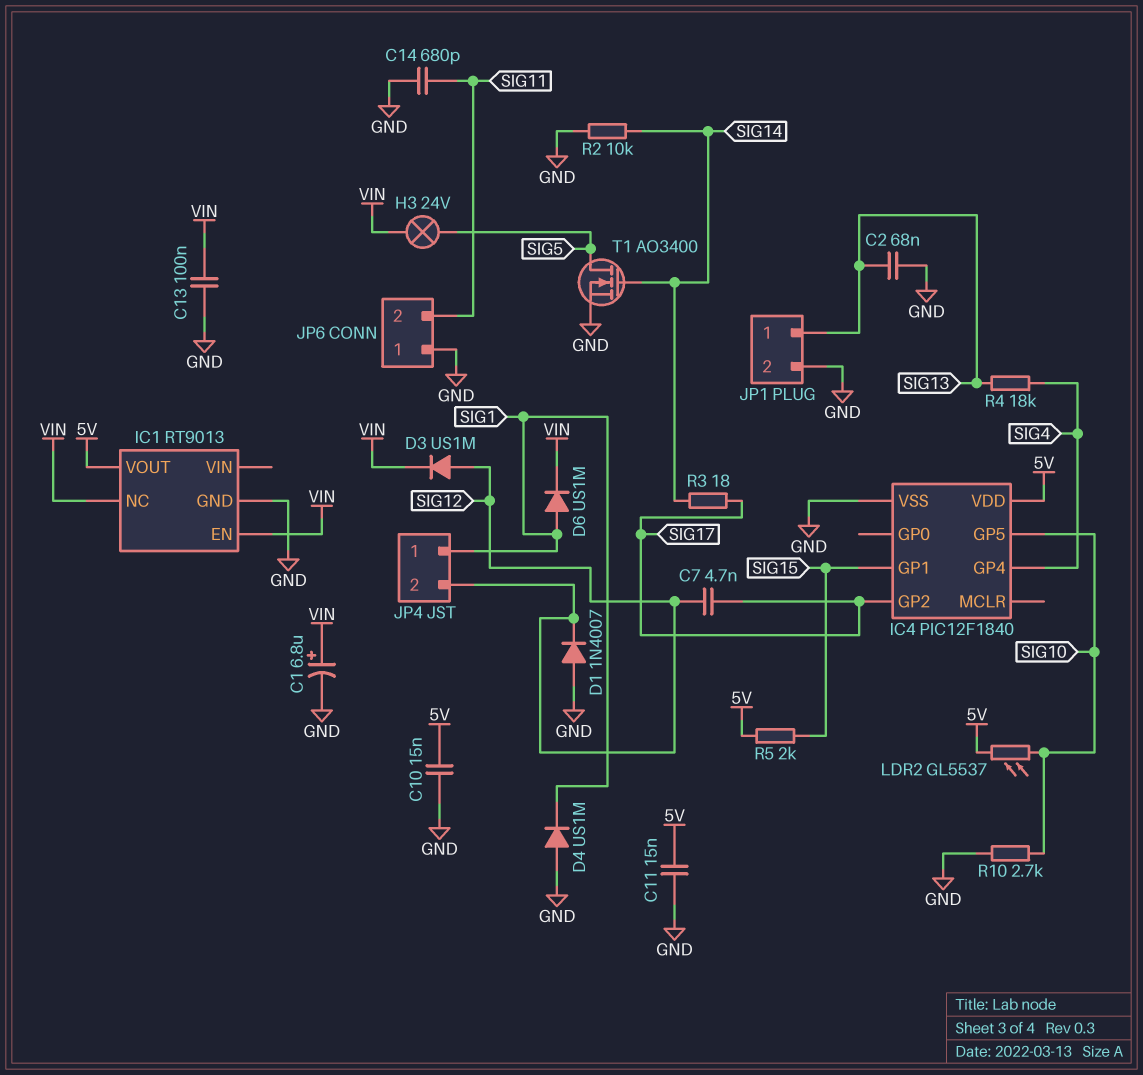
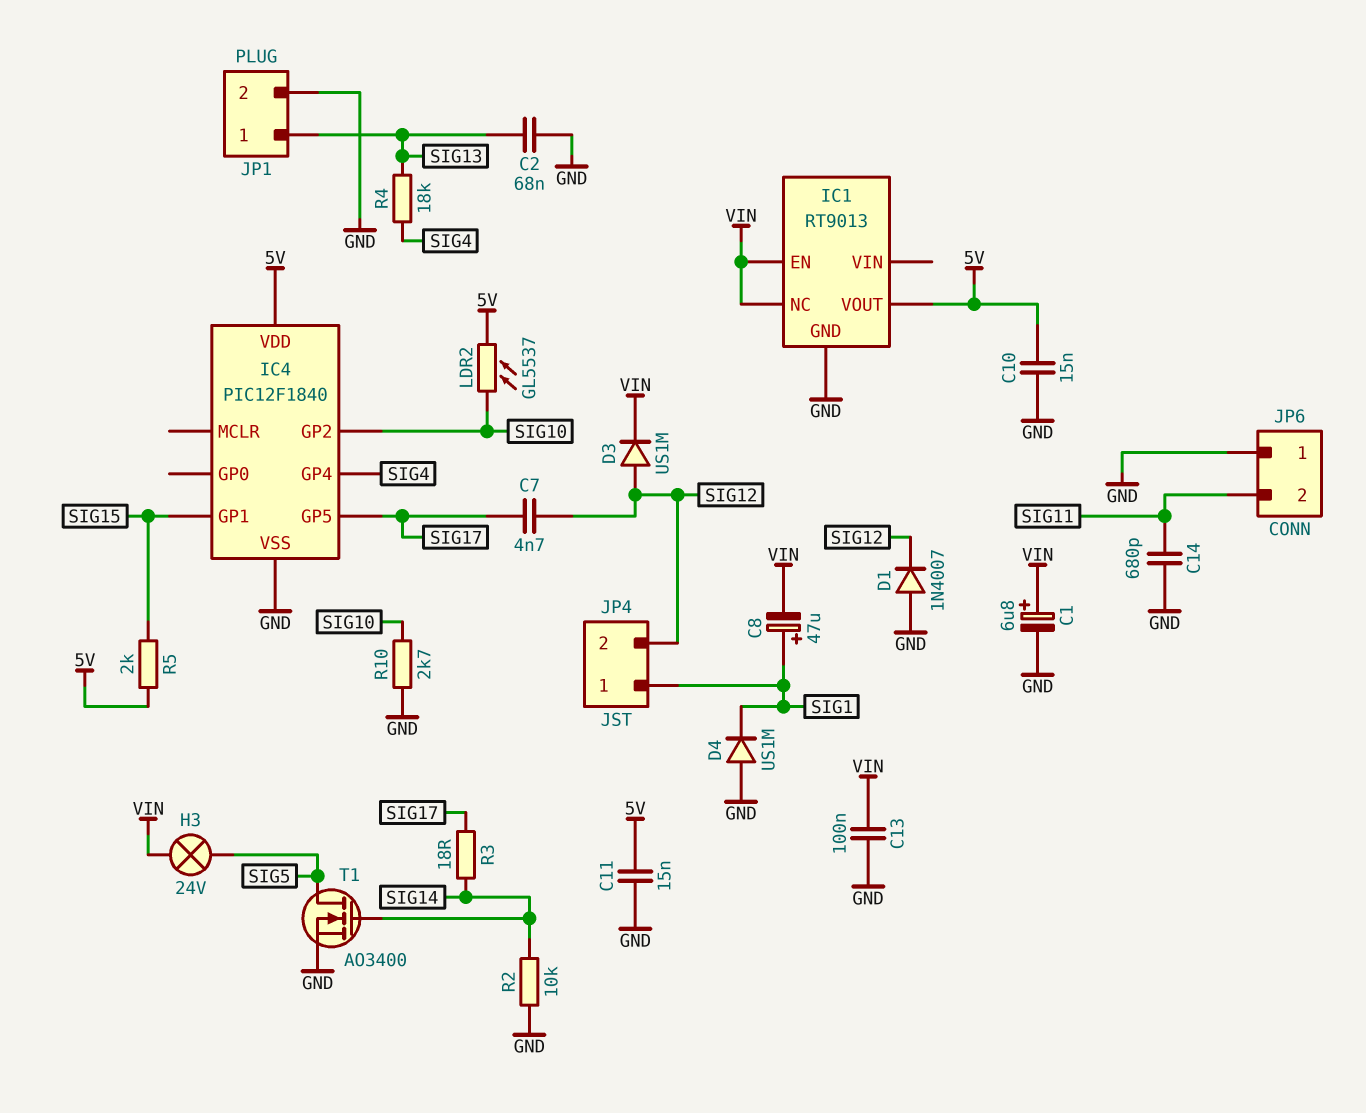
C8: none -> 47uF (plus SIG1, minus VIN)
D6: diode US1M (A SIG1, K VIN) -> none
IC4 pin GP2: SIG17 -> SIG10
IC4 pin GP5: SIG10 -> SIG17

